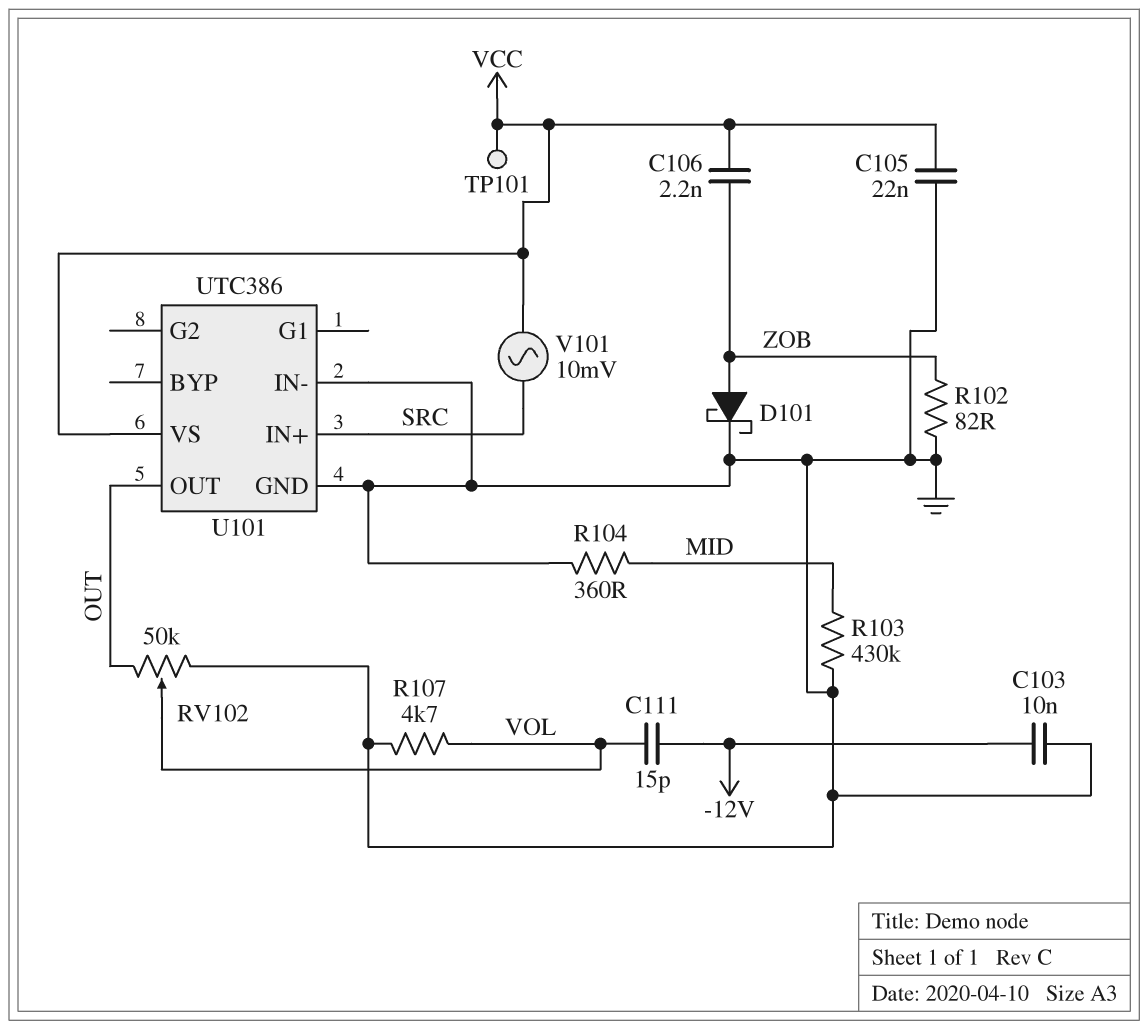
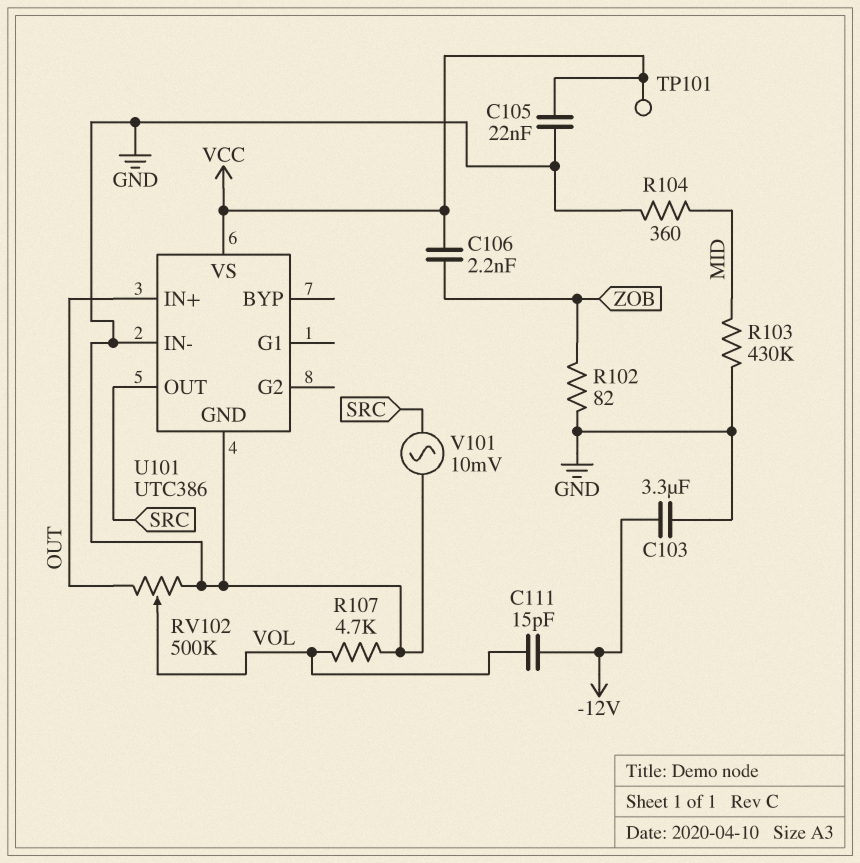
C103: 10nF (-12V, GND) -> 3.3uF (-12V, GND)
D101: schottky (A ZOB, K GND) -> none
RV102: 50k (GND, OUT, wiper VOL) -> 500k (GND, OUT, wiper VOL)
U101 pin IN+: SRC -> OUT
U101 pin OUT: OUT -> SRC
V101: AC 10mV (SRC, VCC) -> AC 10mV (GND, SRC)

